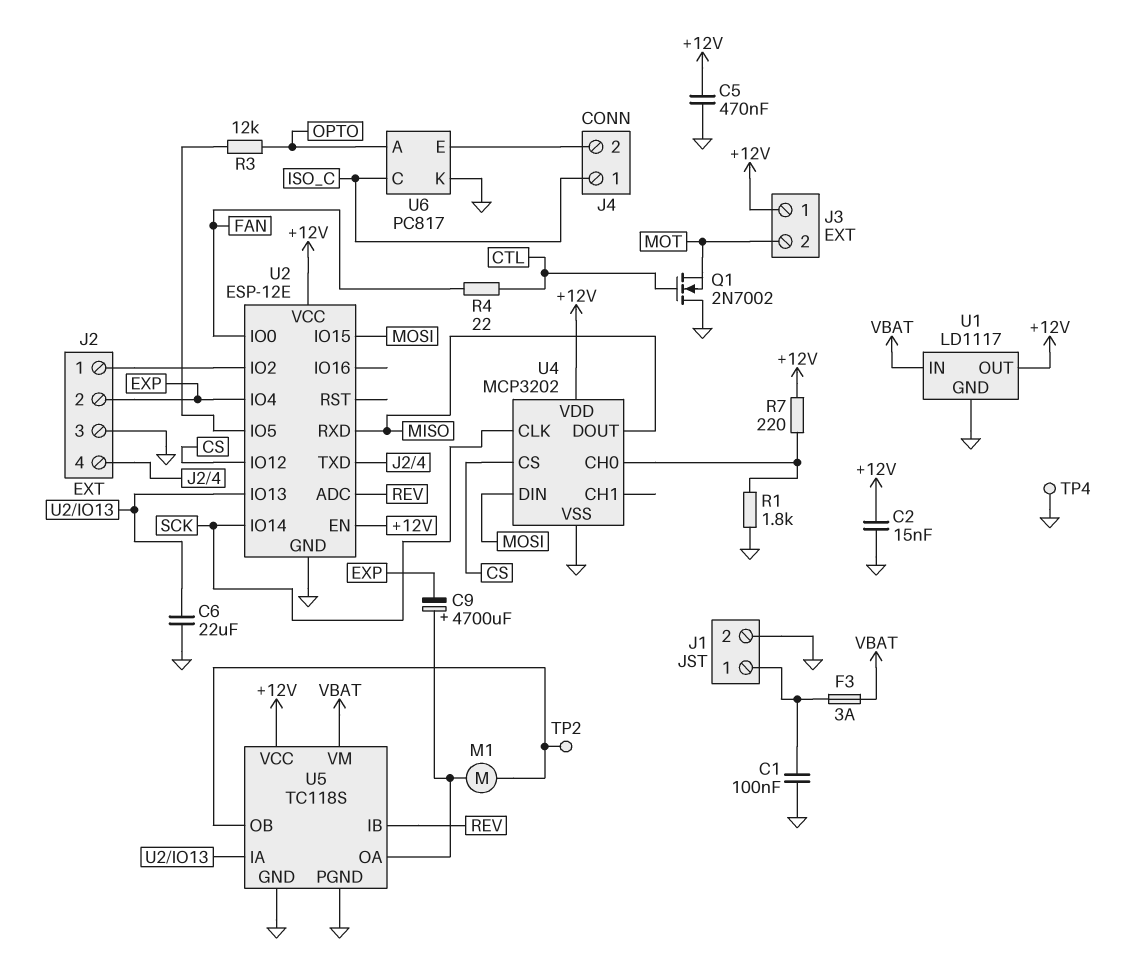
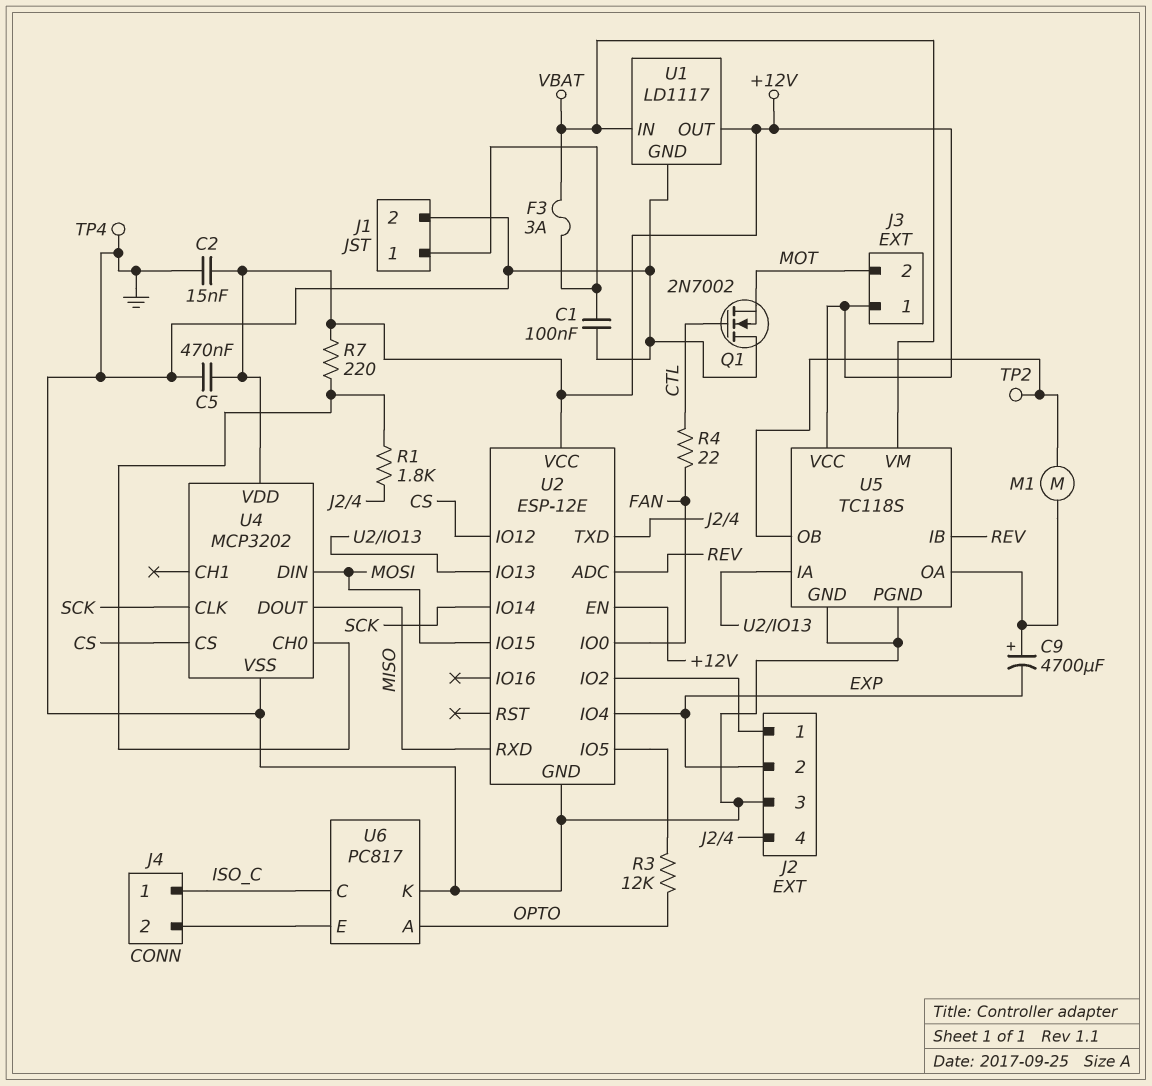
C6: 22uF (GND, U2/IO13) -> none
R1: 1.8k (GND, U4/CH0) -> 1.8k (J2/4, U4/CH0)

